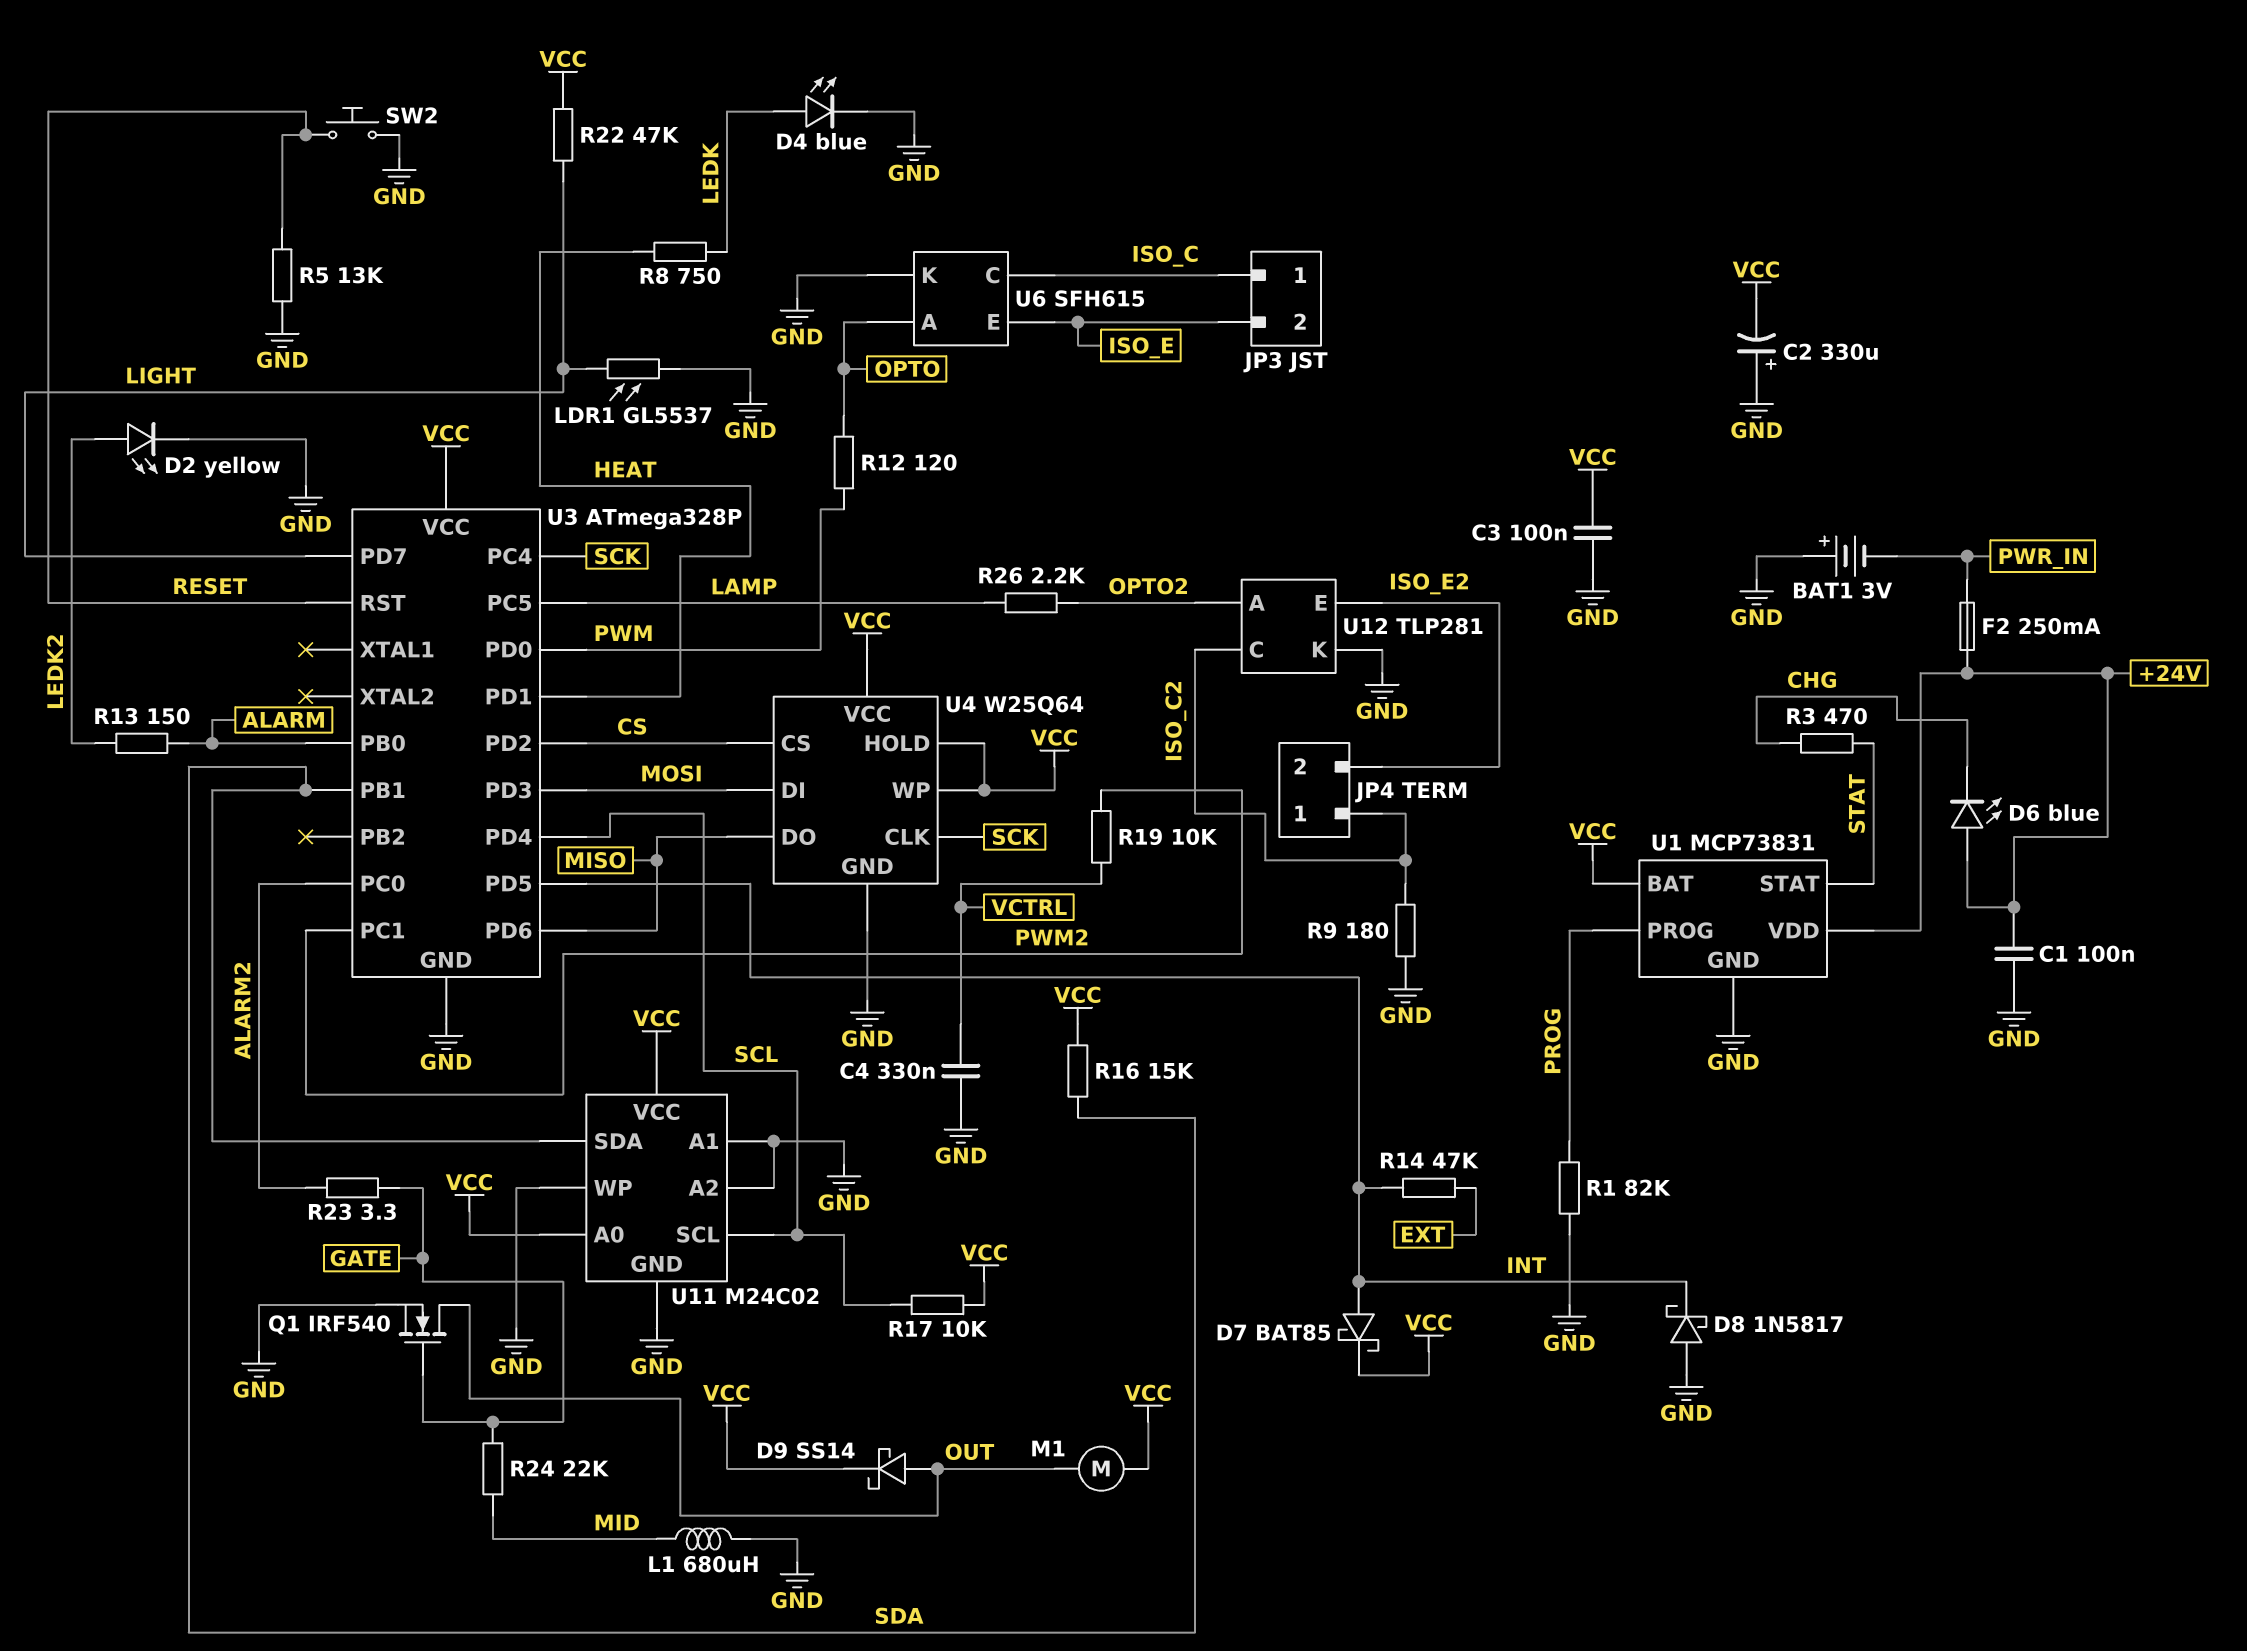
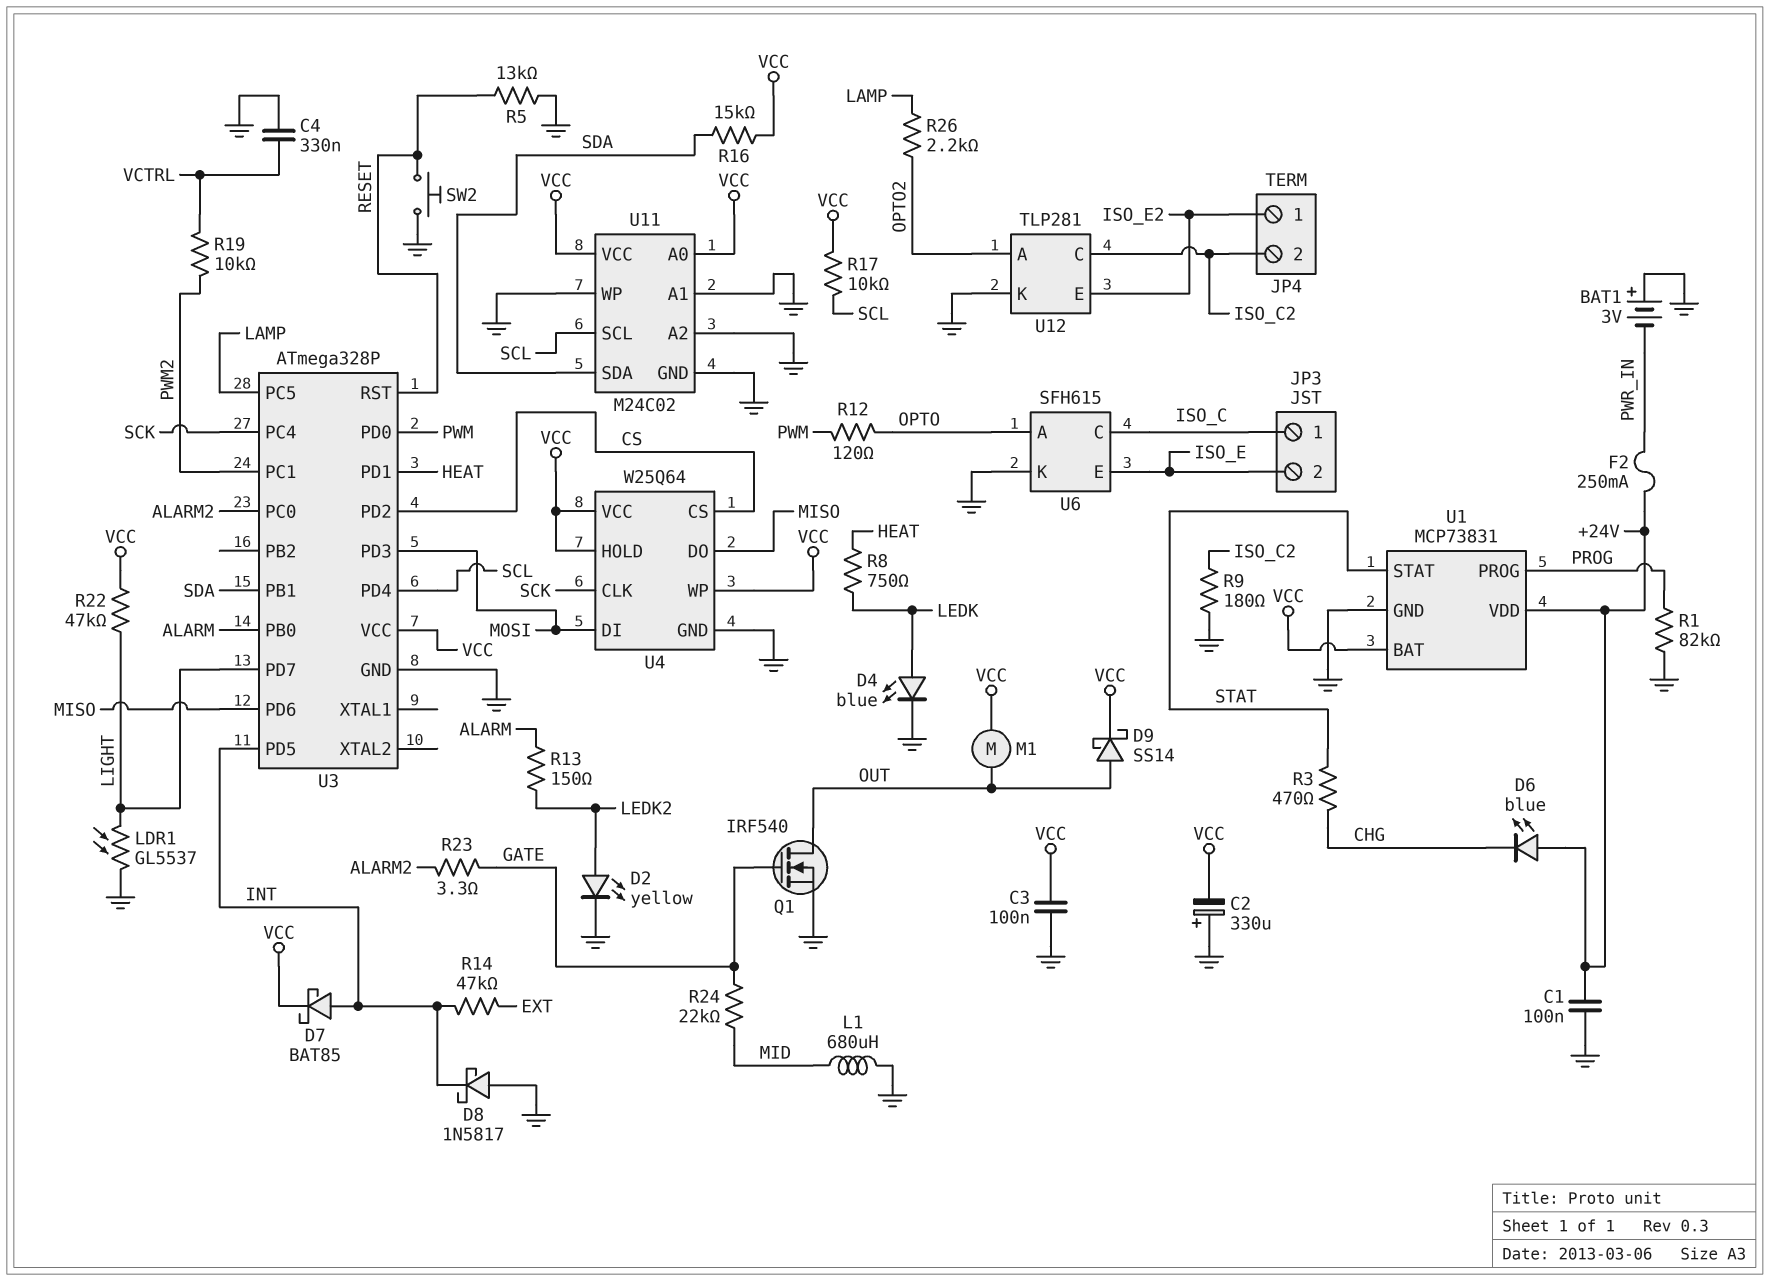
JP4 pin 1: ISO_C2 -> ISO_E2
JP4 pin 2: ISO_E2 -> ISO_C2

